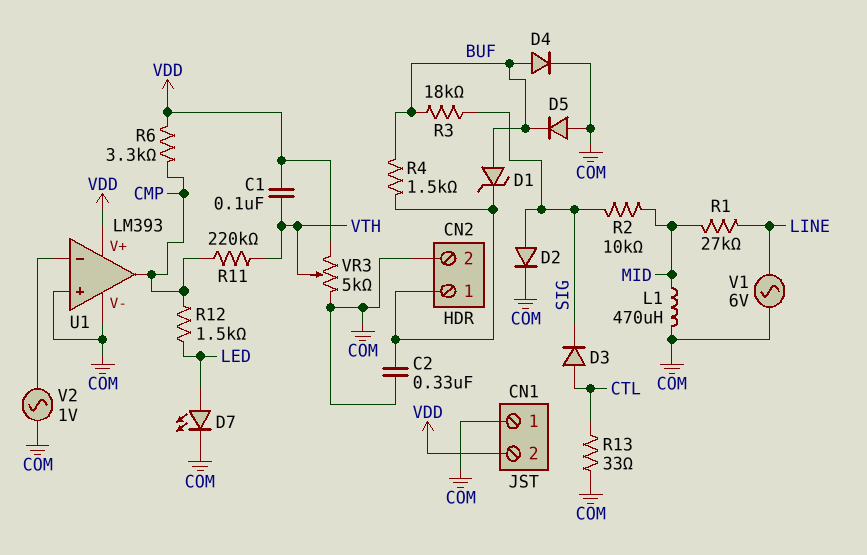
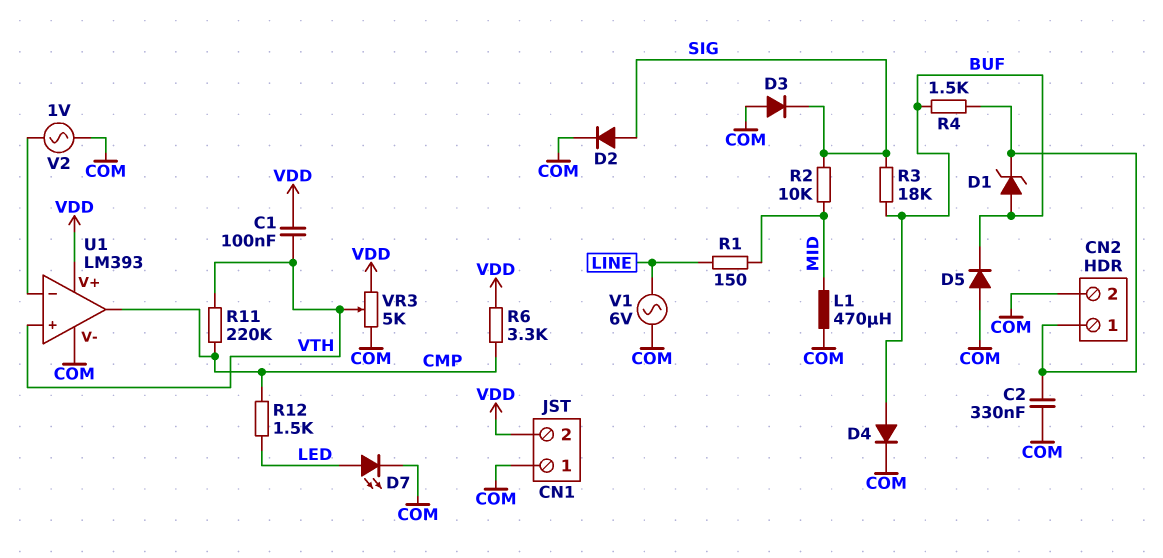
D3: diode (A CTL, K SIG) -> diode (A COM, K SIG)
R1: 27k (LINE, MID) -> 150 (LINE, MID)
R13: 33 (COM, CTL) -> none
U1 pin in+: COM -> VTH

